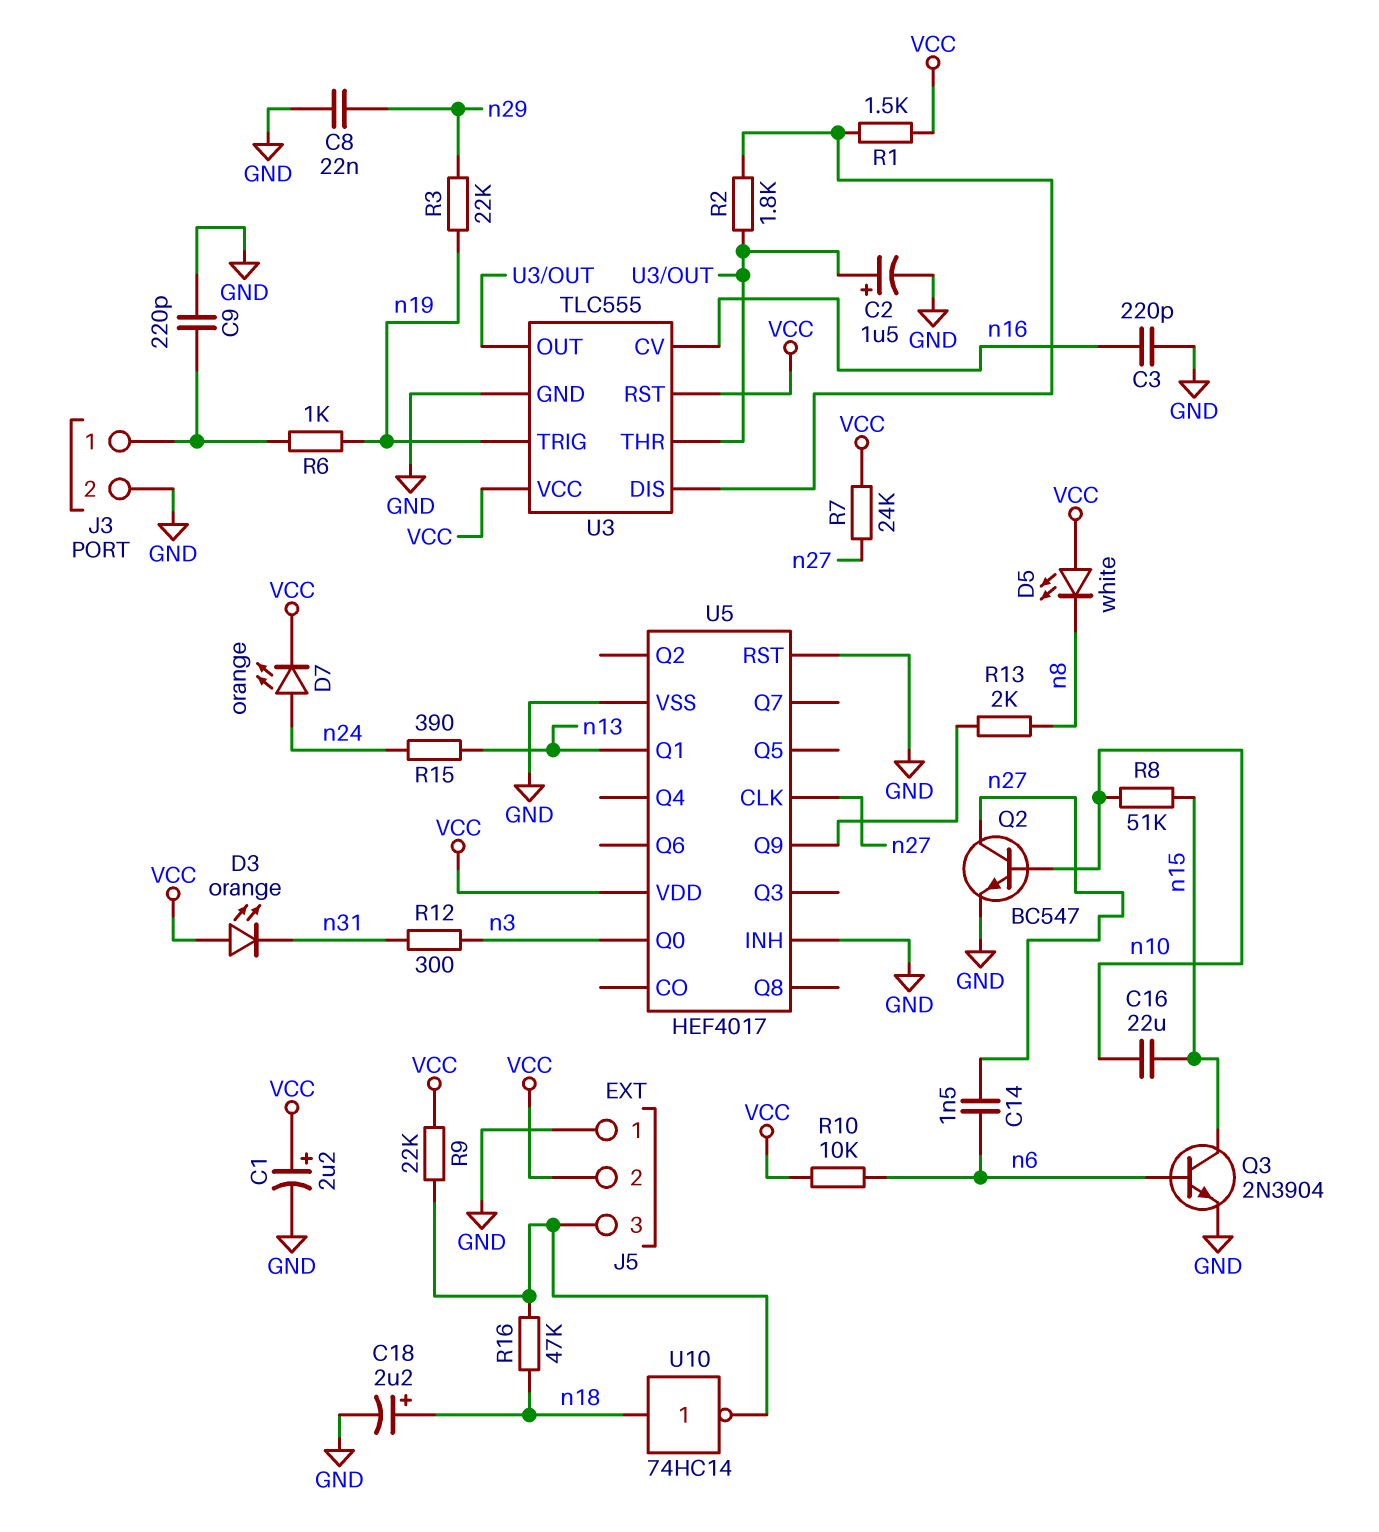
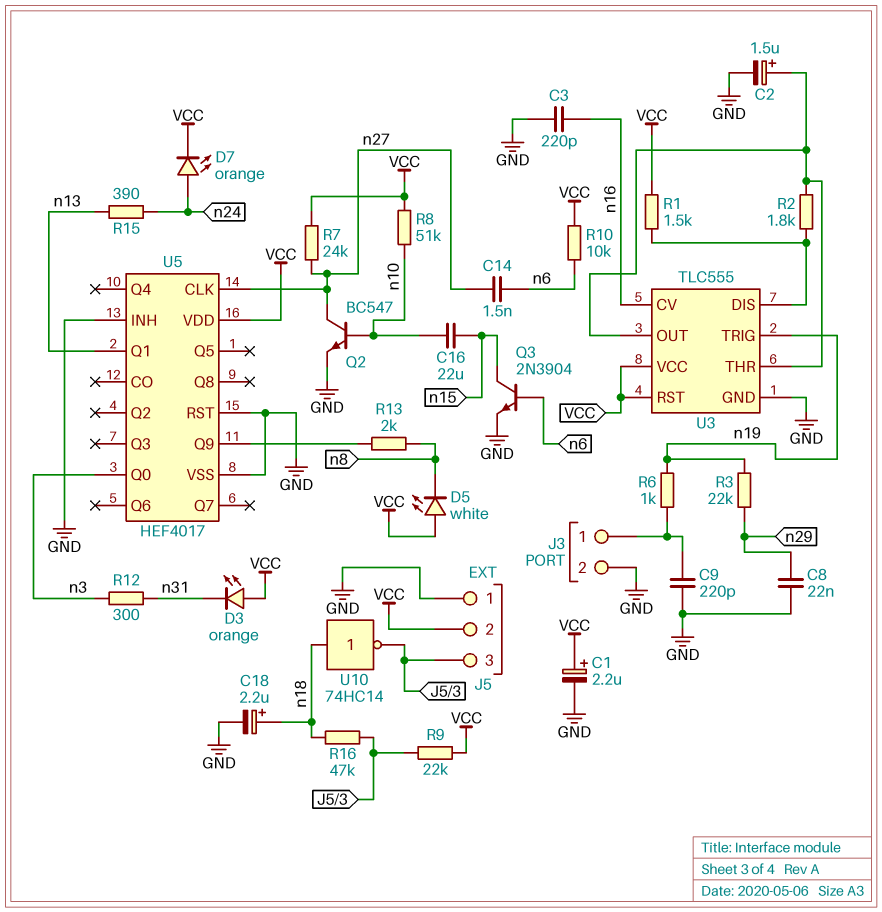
R8: 51k (n10, n15) -> 51k (VCC, n10)

